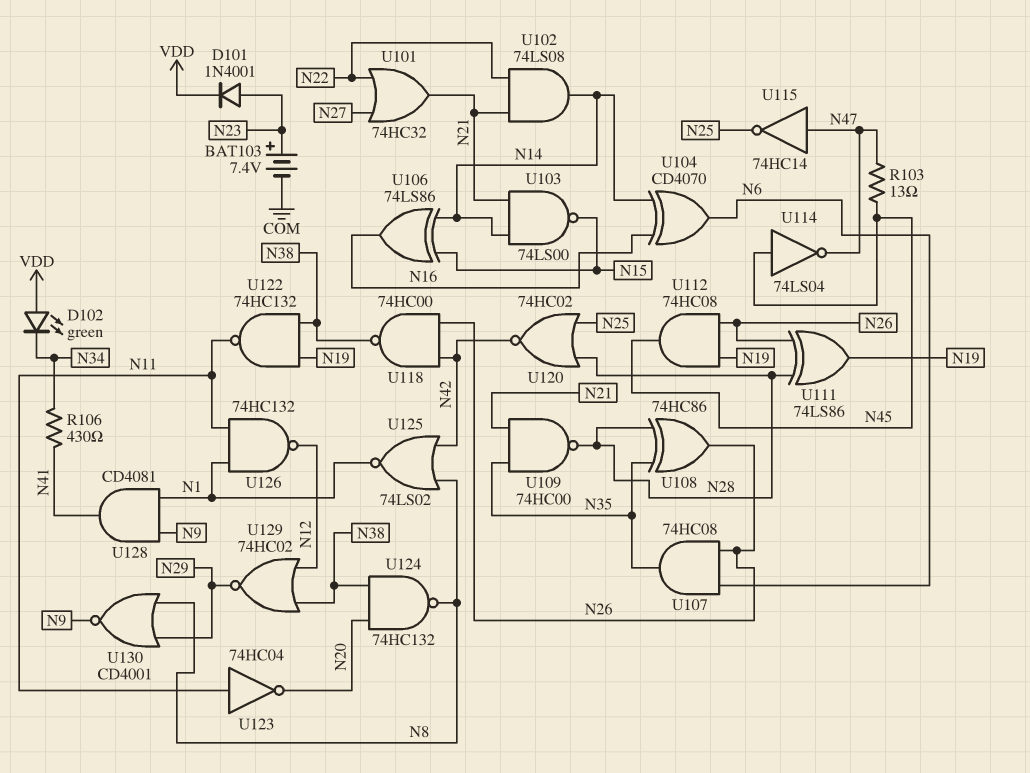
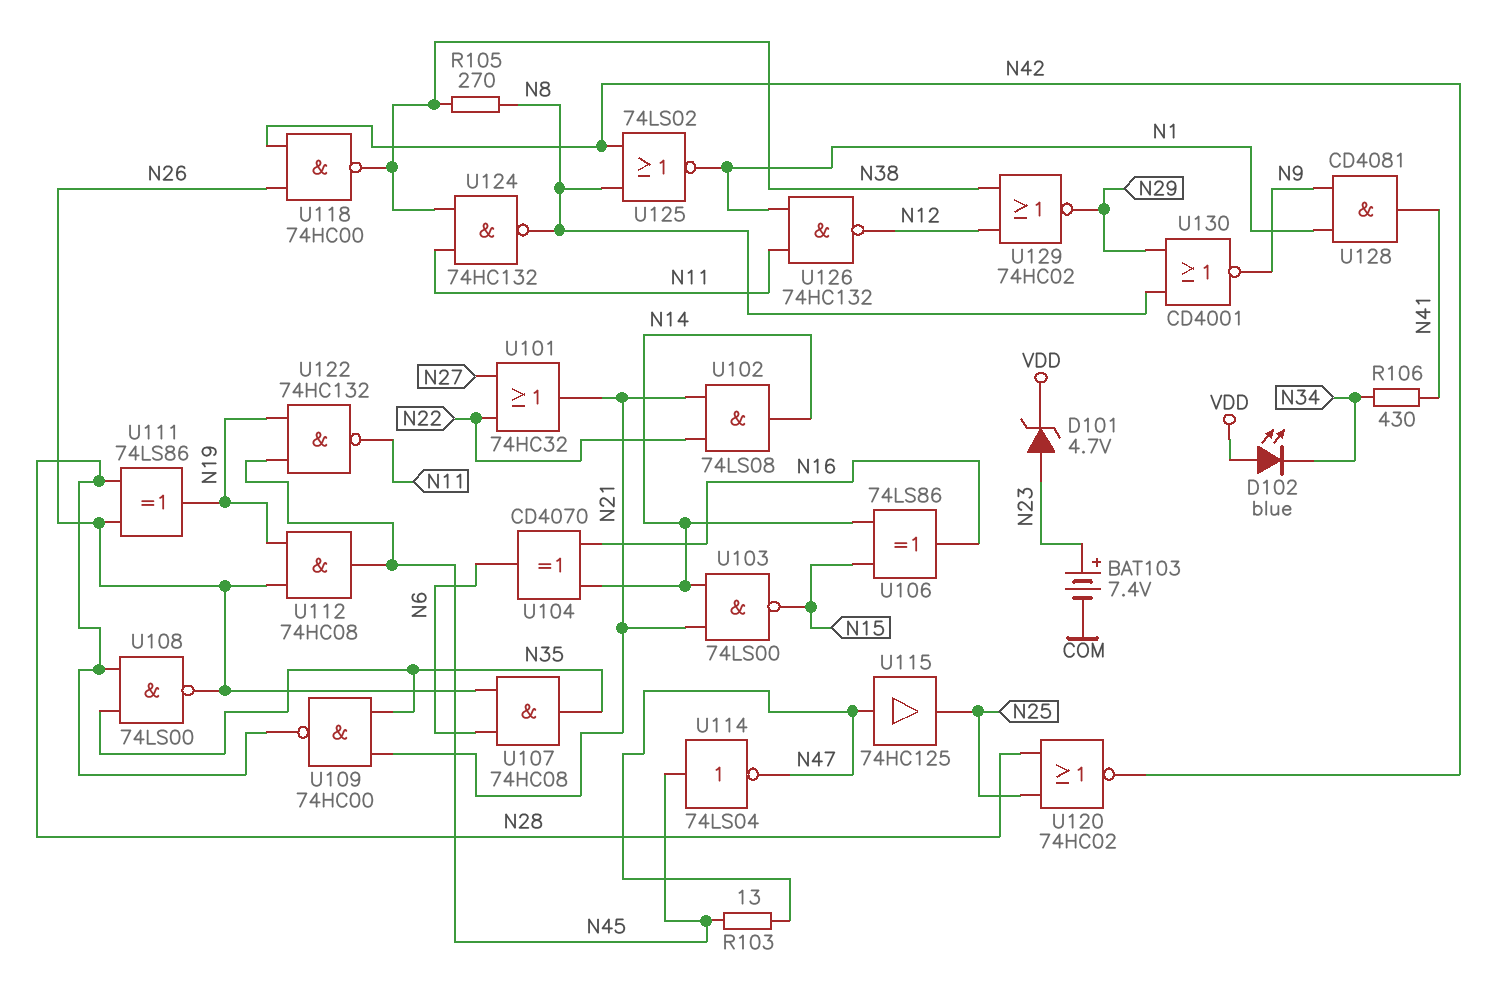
D101: diode 1N4001 (A N23, K VDD) -> zener 4.7V (A N23, K VDD)
D102: LED green (A VDD, K N34) -> LED blue (A VDD, K N34)
R105: none -> 270 (N8, N38)
U108: XOR 74HC86 (in N28, in N35, out N26) -> NAND 74LS00 (in N28, in N35, out N26)
U115: NOT 74HC14 (in N47, out N25) -> buffer 74HC125 (in N47, out N25)
U122: NAND 74HC132 (in N19, in N38, out N11) -> NAND 74HC132 (in N19, in N45, out N11)
U123: NOT 74HC04 (in N11, out N20) -> none
U124: NAND 74HC132 (in N20, in N38, out N8) -> NAND 74HC132 (in N11, in N38, out N8)

